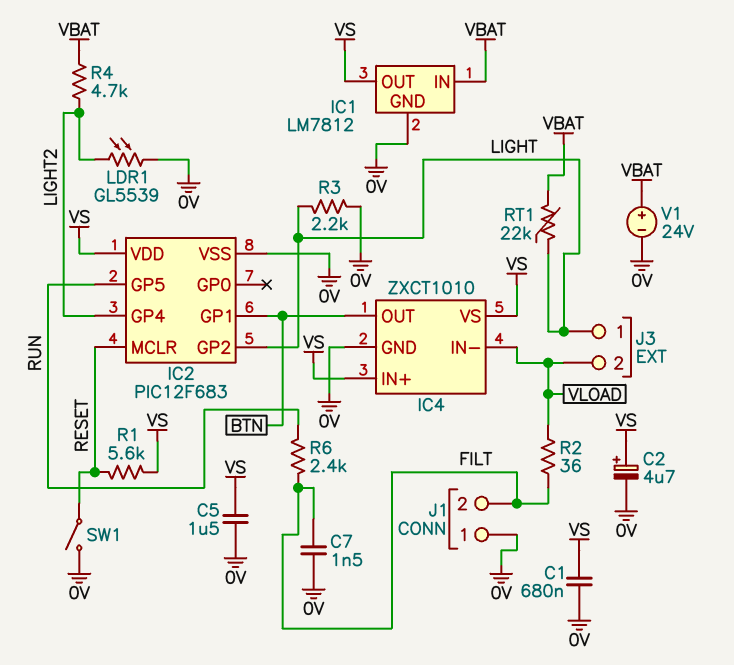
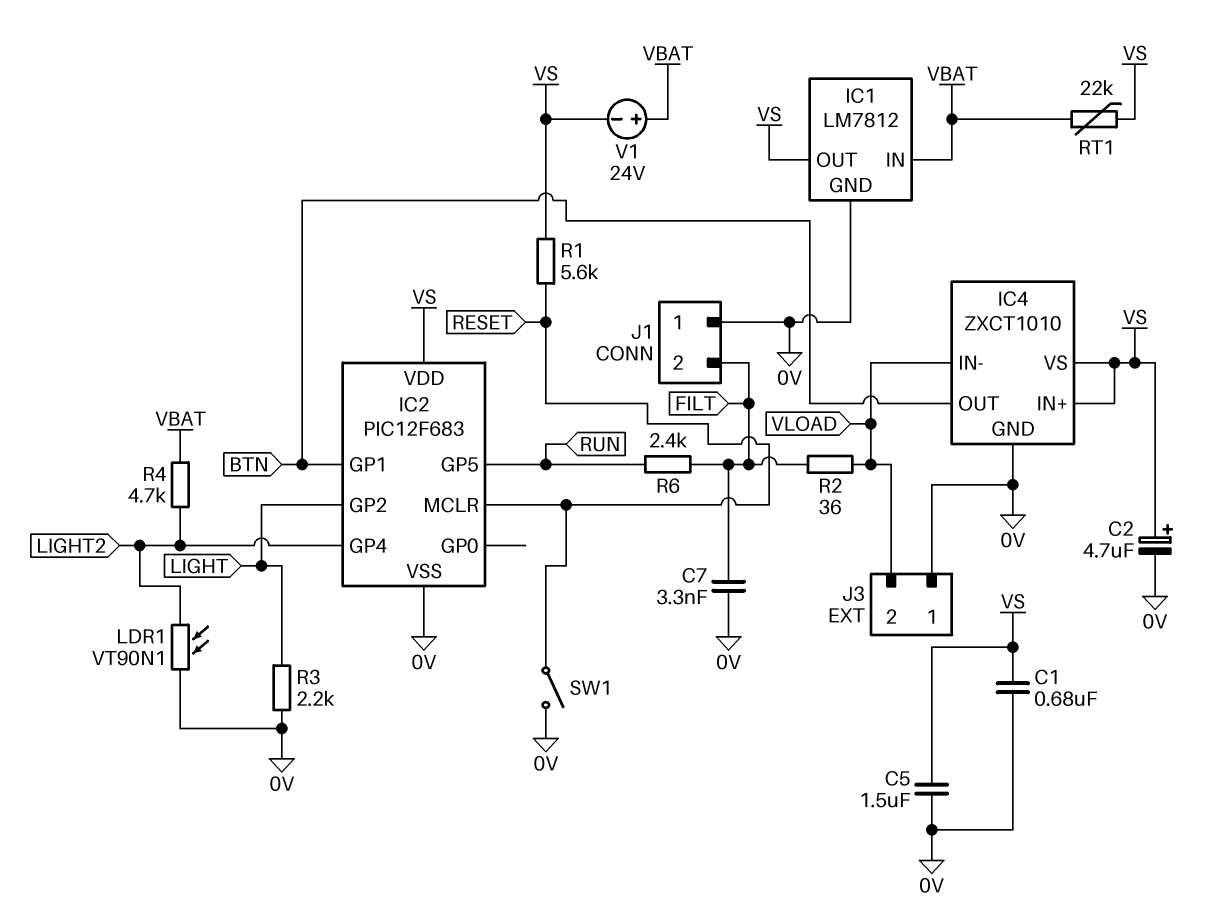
C7: 1.5nF (0V, FILT) -> 3.3nF (0V, FILT)
J3 pin 1: LIGHT -> 0V
LDR1: GL5539 (0V, LIGHT2) -> VT90N1 (0V, LIGHT2)
RT1: 22k (LIGHT, VBAT) -> 22k (VBAT, VS)
V1: 24V (plus VBAT, minus 0V) -> 24V (plus VBAT, minus VS)

